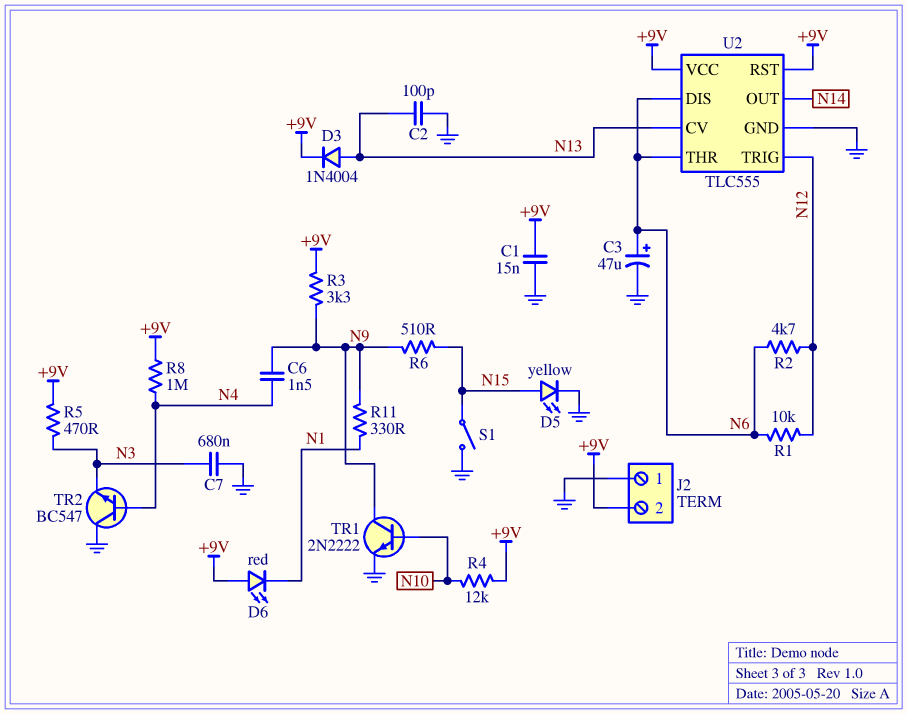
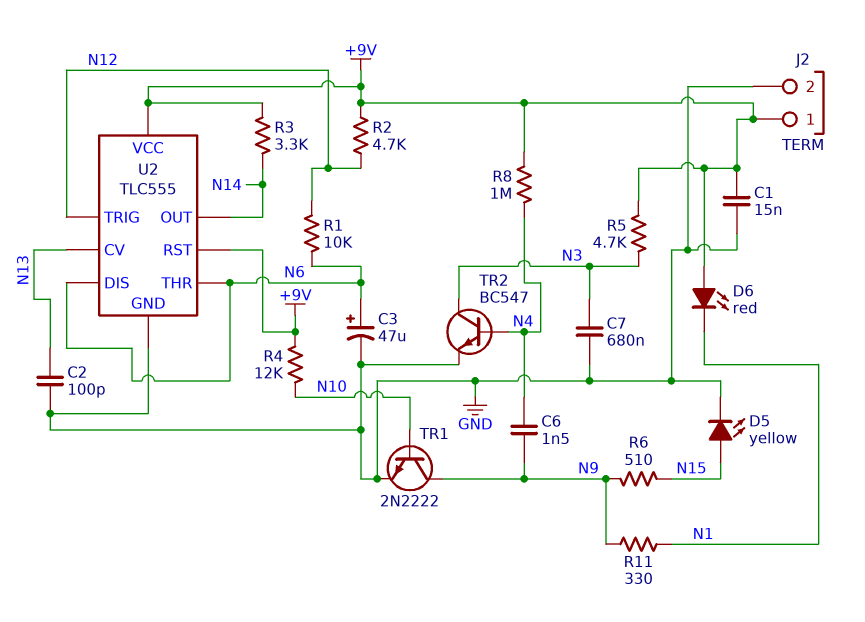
D3: diode 1N4004 (A N13, K +9V) -> none
J2 pin 1: GND -> +9V
J2 pin 2: +9V -> GND
R2: 4.7k (N6, N12) -> 4.7k (+9V, N12)
R3: 3.3k (+9V, N9) -> 3.3k (+9V, N14)
R5: 470 (+9V, N3) -> 4.7k (+9V, N3)
S1: switch (GND, N15) -> none
TR2: NPN BC547 (B N4, C GND, E N3) -> NPN BC547 (B N4, C N3, E GND)

